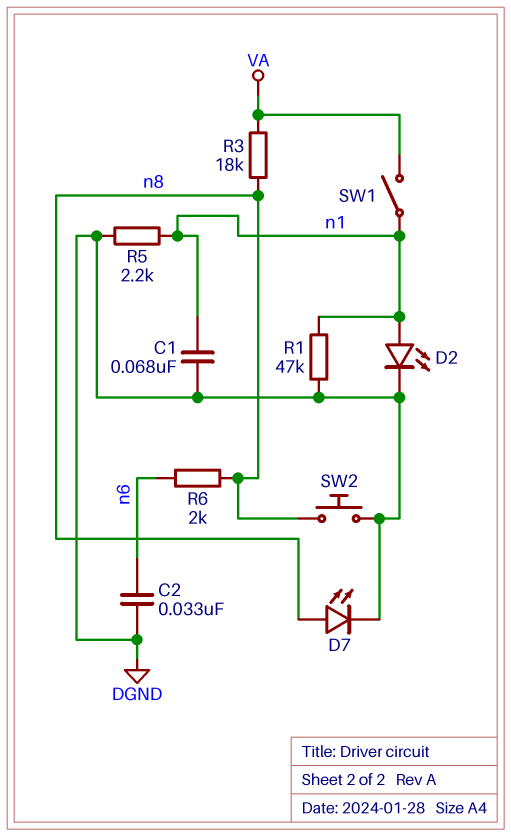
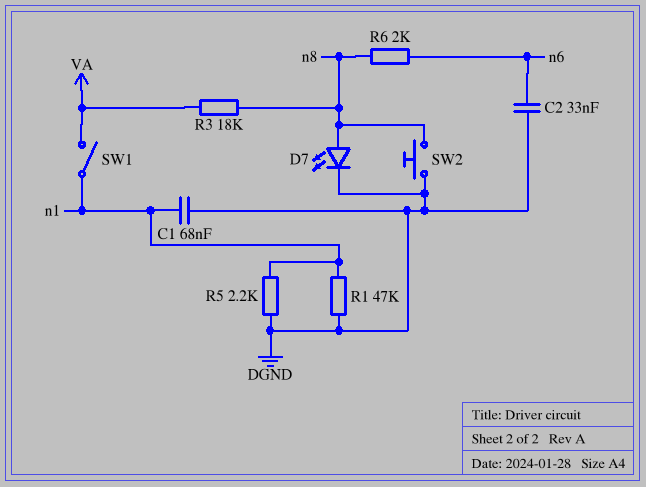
D2: LED (A n1, K DGND) -> none

